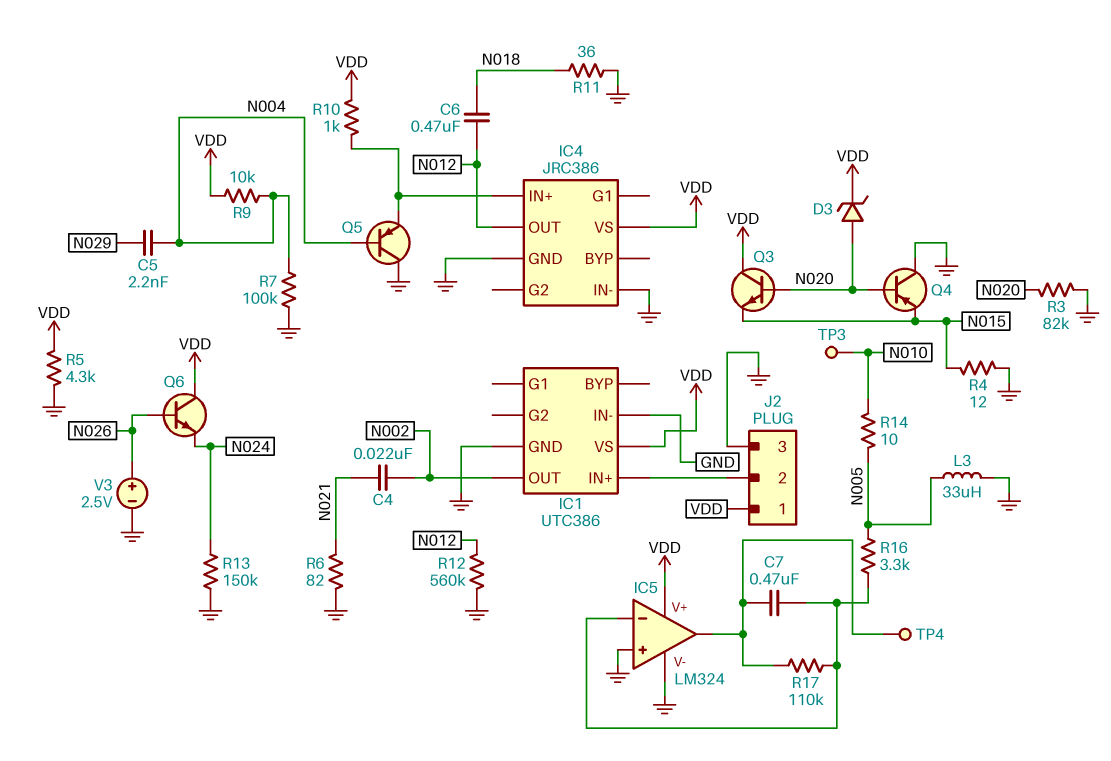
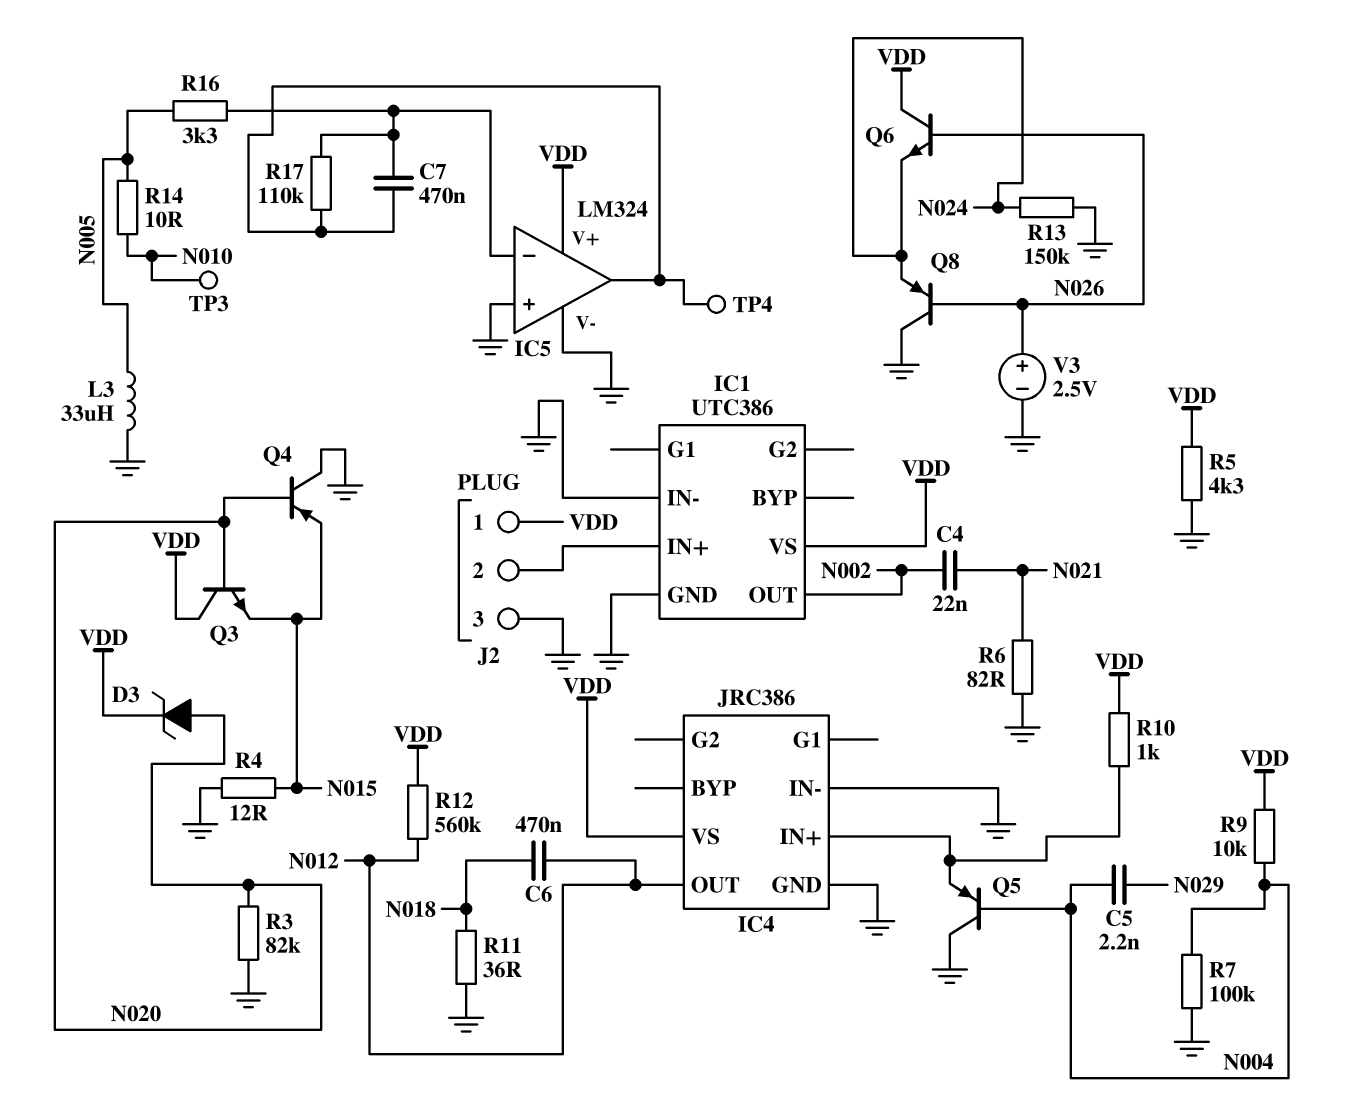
Q8: none -> PNP (B N026, C GND, E N024)
R12: 560k (GND, N012) -> 560k (N012, VDD)

